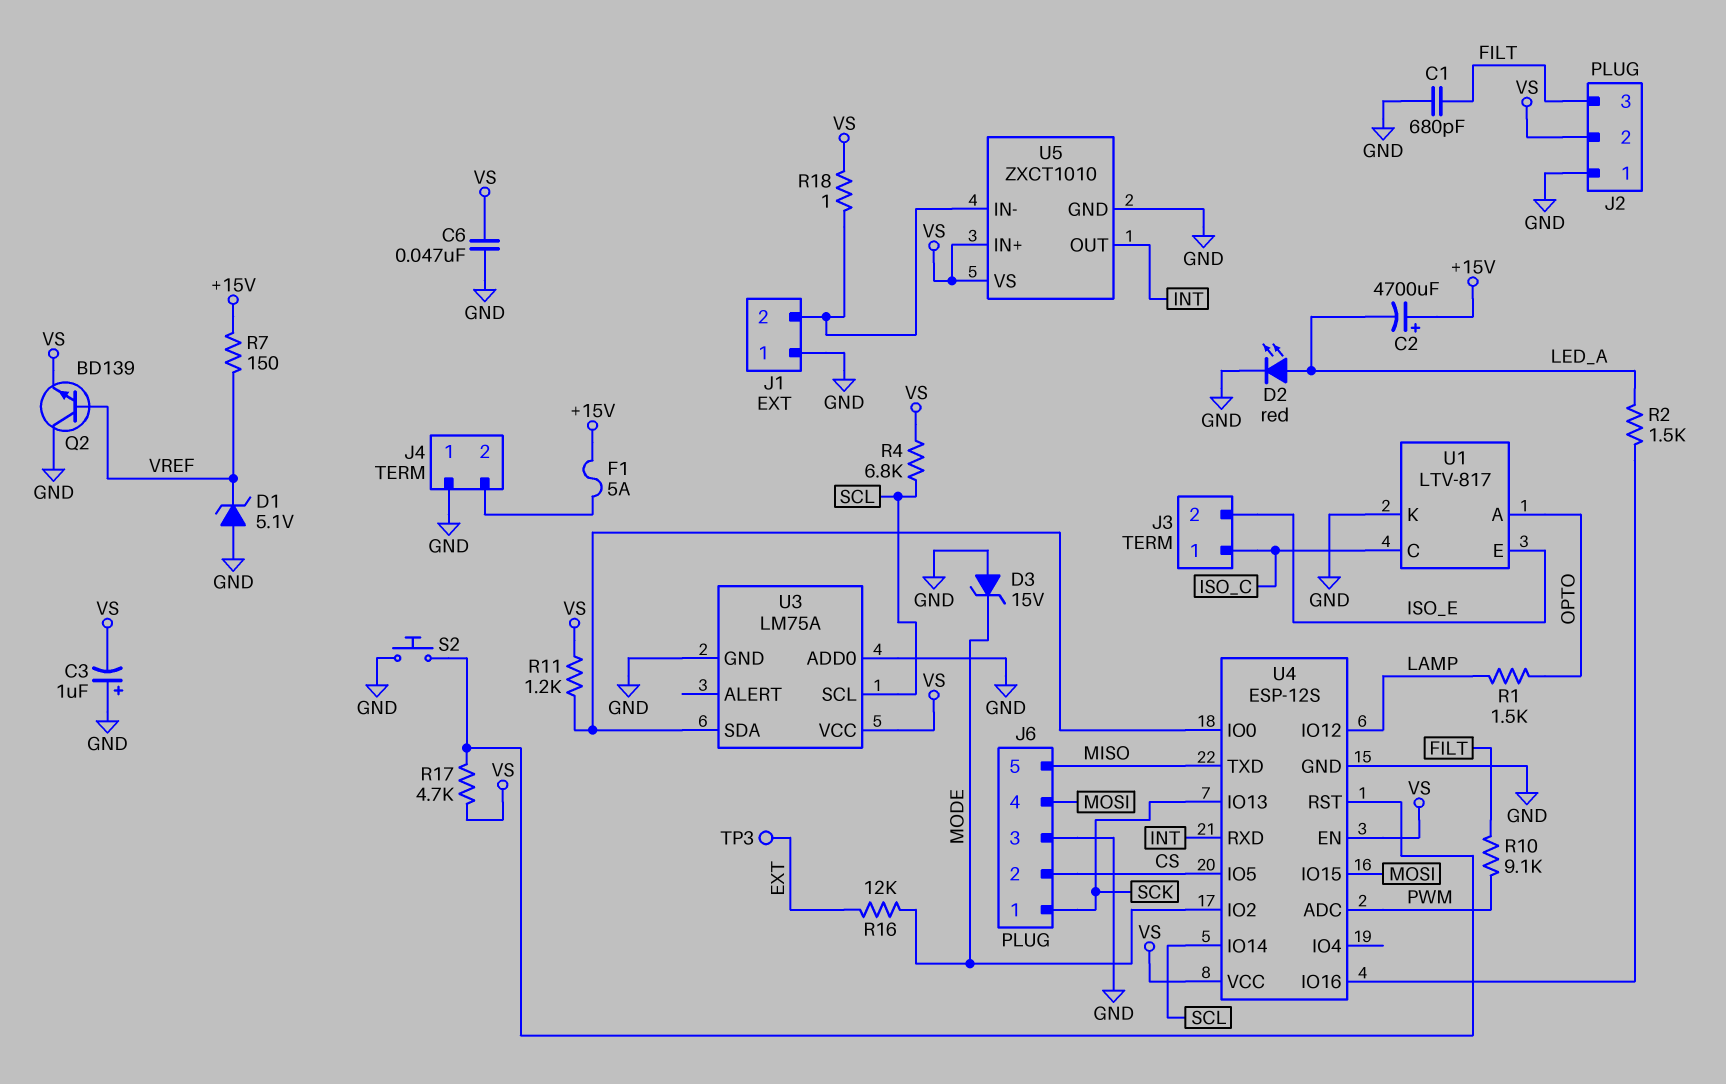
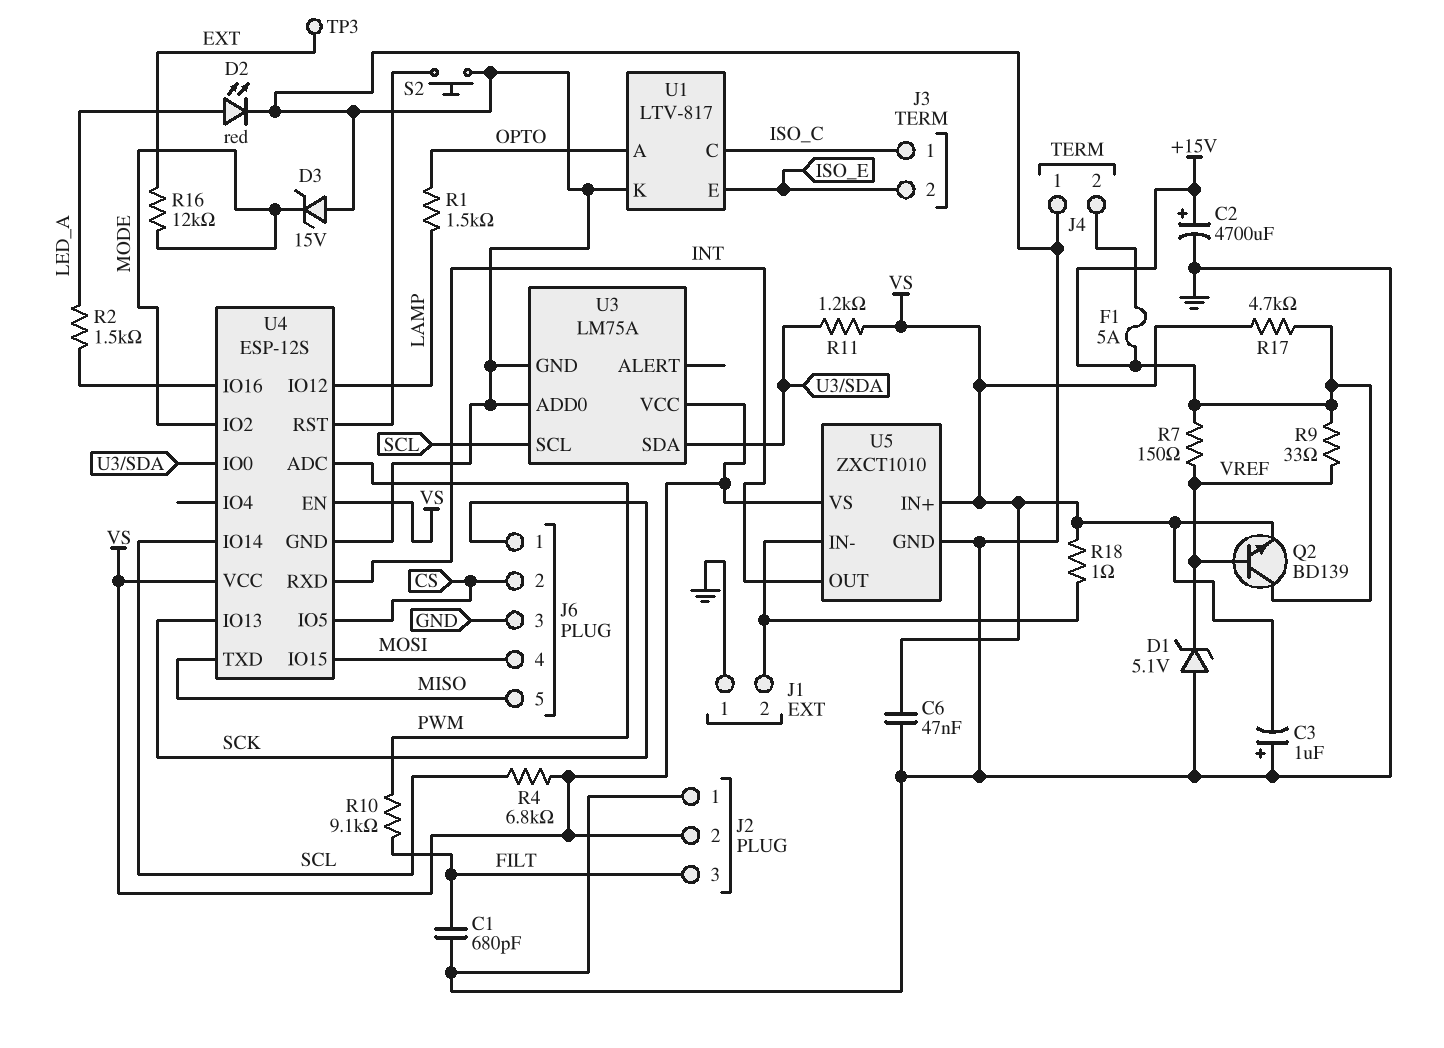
C2: 4700uF (plus +15V, minus LED_A) -> 4700uF (plus +15V, minus GND)
Q2: NPN BD139 (B VREF, C GND, E VS) -> NPN BD139 (B VREF, C +15V, E VS)
R9: none -> 33 (+15V, VREF)
R17: 4.7k (U4/RST, VS) -> 4.7k (+15V, VS)

